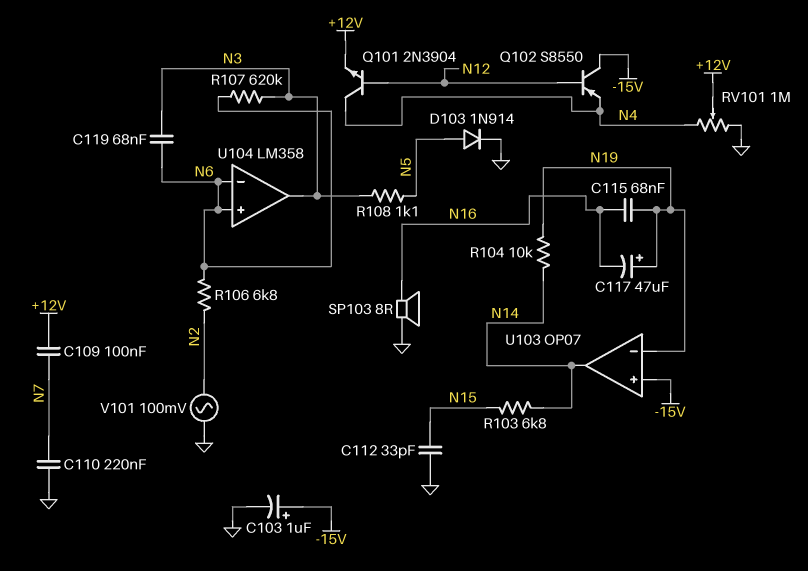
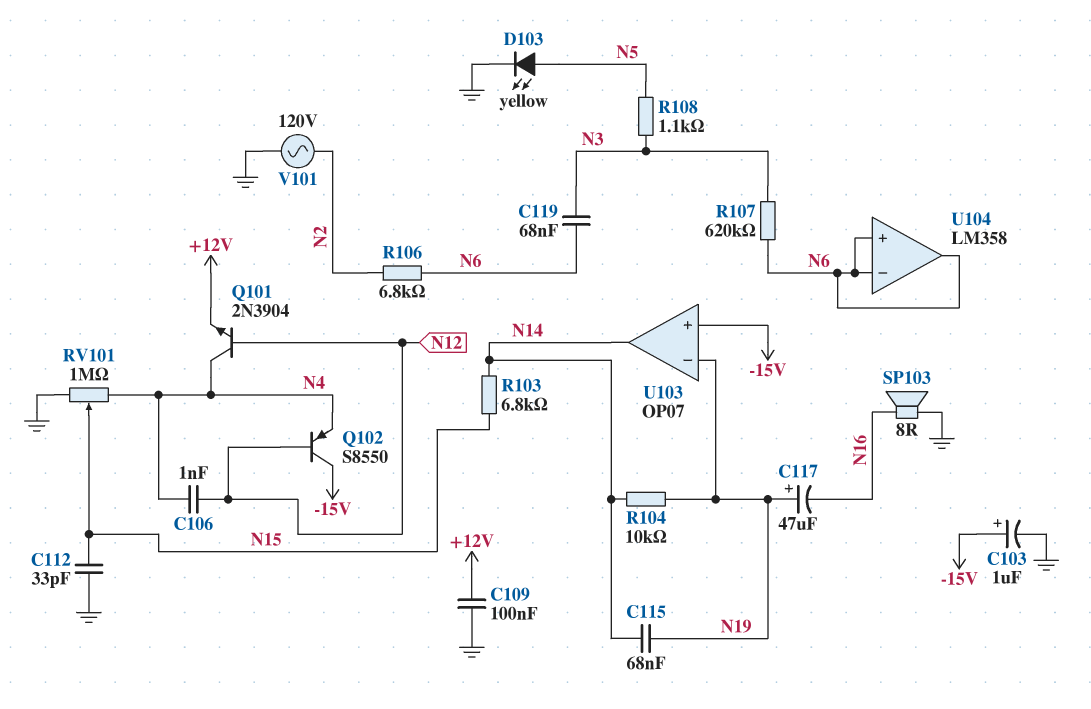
C106: none -> 1nF (N4, N12)
C109: 100nF (+12V, N7) -> 100nF (+12V, GND)
C110: 220nF (GND, N7) -> none
C115: 68nF (N16, N19) -> 68nF (N14, N19)
D103: diode 1N914 (A N5, K GND) -> LED yellow (A N5, K GND)
RV101: 1M (GND, N4, wiper +12V) -> 1M (GND, N4, wiper N15)
U104 pin out: N3 -> N6
V101: AC 100mV (GND, N2) -> AC 120V (GND, N2)

